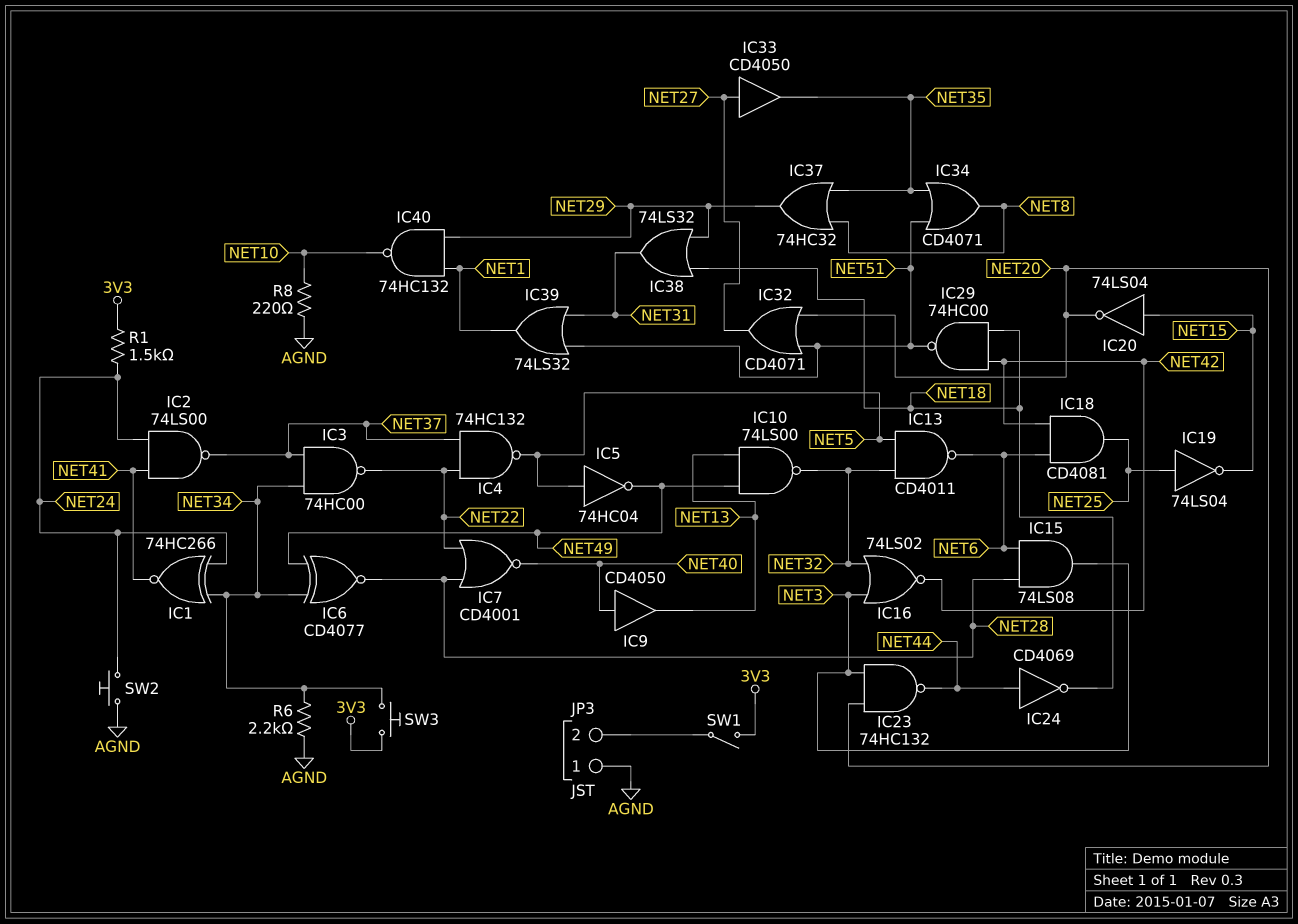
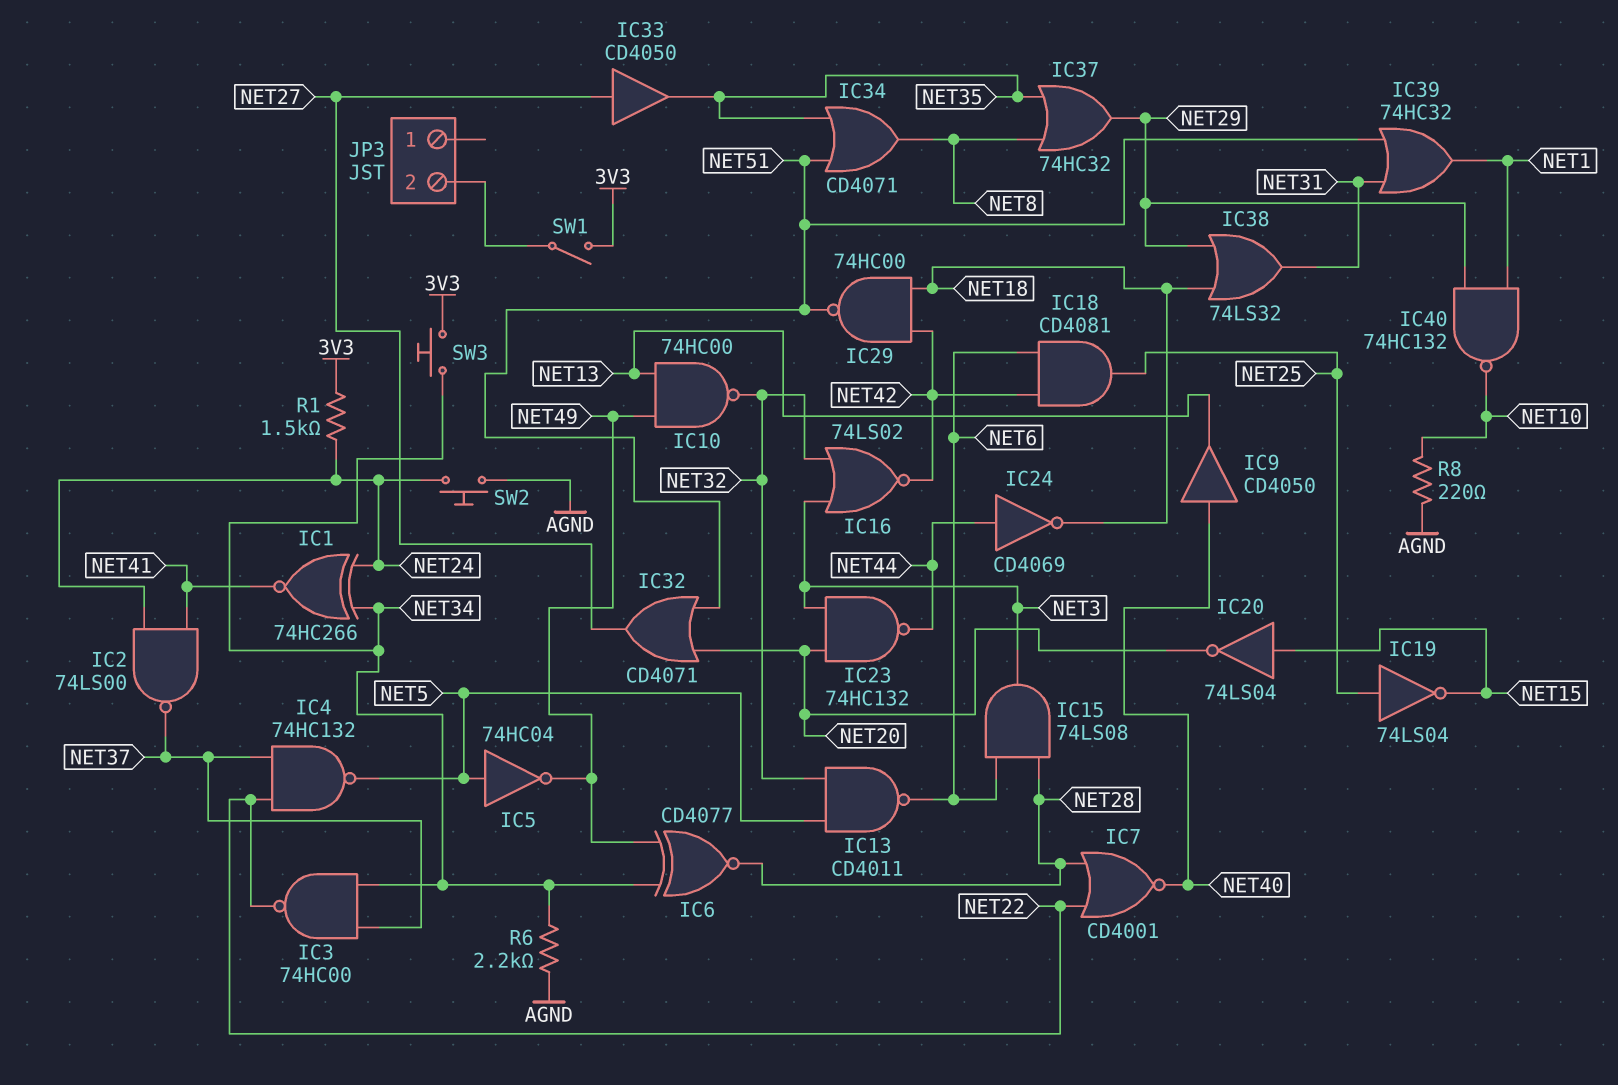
IC10: NAND 74LS00 (in NET13, in NET49, out NET32) -> NAND 74HC00 (in NET13, in NET49, out NET32)
IC39: OR 74LS32 (in NET31, in NET51, out NET1) -> OR 74HC32 (in NET31, in NET51, out NET1)
JP3 pin 1: AGND -> none

